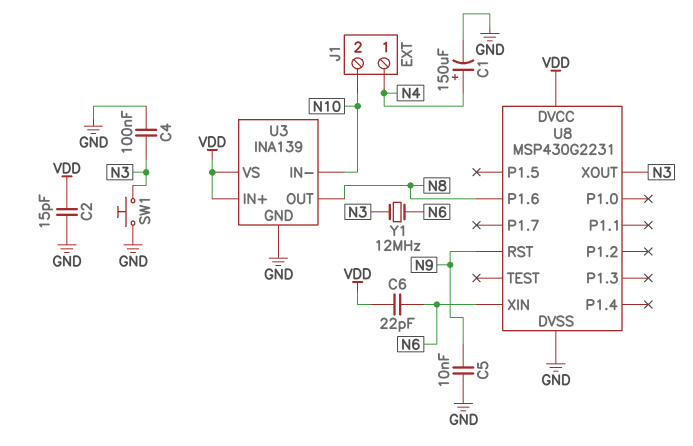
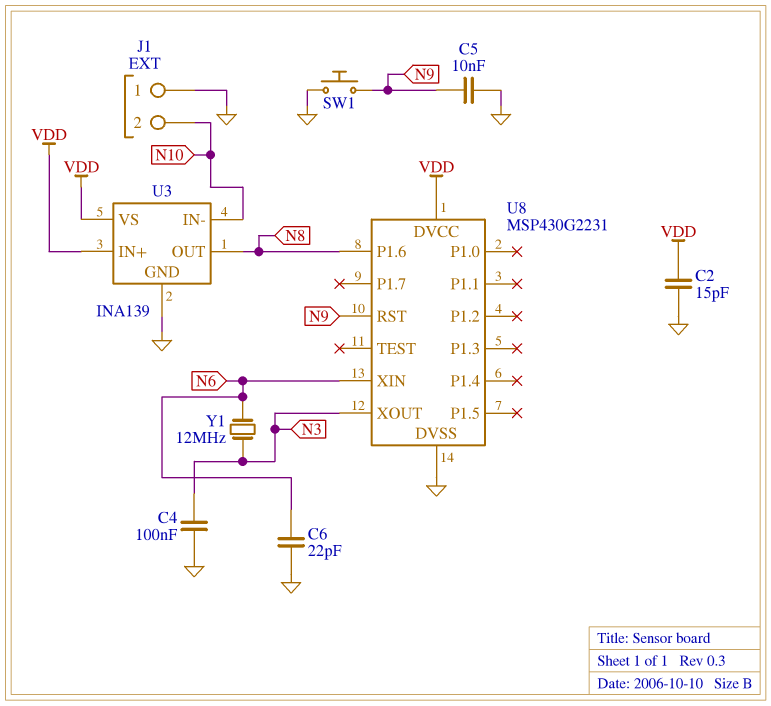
C1: 150uF (plus N4, minus GND) -> none
C6: 22pF (N6, VDD) -> 22pF (GND, N6)
J1 pin 1: N4 -> GND
SW1: button (GND, N3) -> button (GND, N9)

